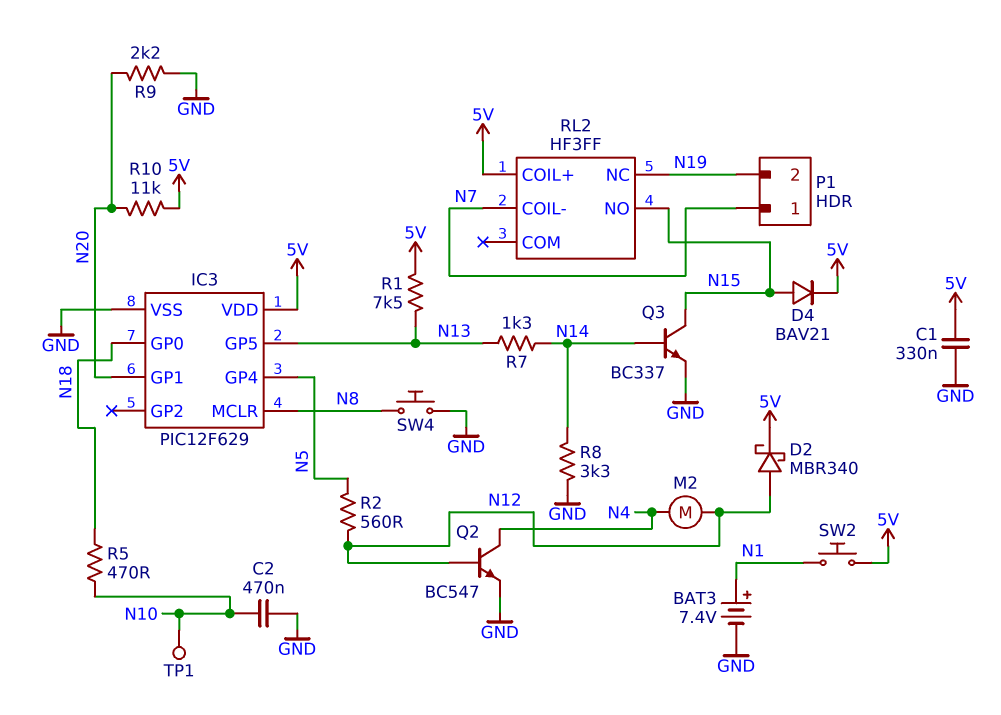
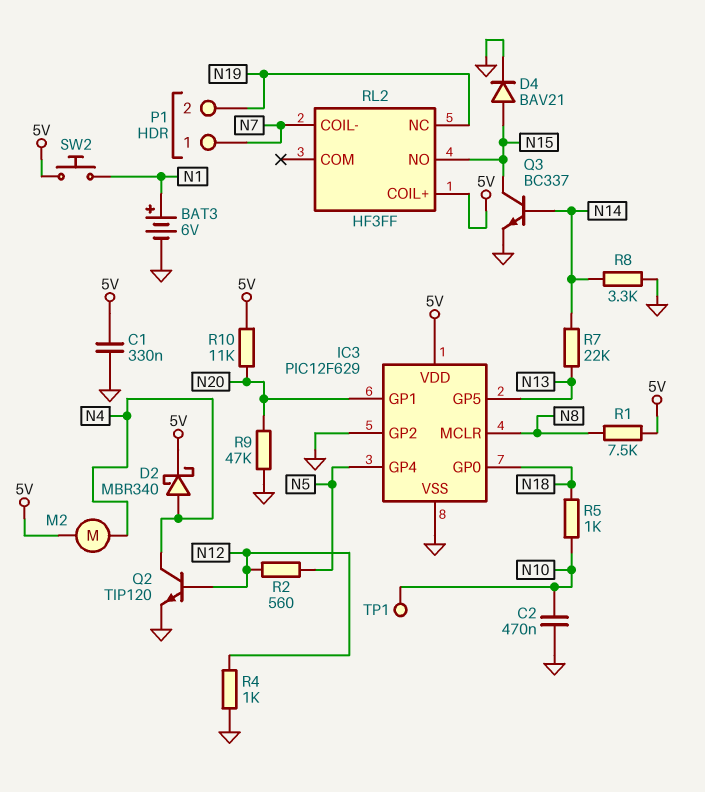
BAT3: 7.4V (plus N1, minus GND) -> 6V (plus N1, minus GND)
D2: schottky MBR340 (A N12, K 5V) -> schottky MBR340 (A N4, K 5V)
D4: diode BAV21 (A N15, K 5V) -> diode BAV21 (A N15, K GND)
IC3 pin GP2: none -> GND
M2: motor (N4, N12) -> motor (5V, N4)
Q2: NPN BC547 (B N12, C N4, E GND) -> NPN TIP120 (B N12, C N4, E GND)
R1: 7.5k (5V, N13) -> 7.5k (5V, N8)
R4: none -> 1k (GND, N12)
R5: 470 (N10, N18) -> 1k (N10, N18)
R7: 1.3k (N13, N14) -> 22k (N13, N14)
R9: 2.2k (GND, N20) -> 47k (GND, N20)
SW4: button (GND, N8) -> none

